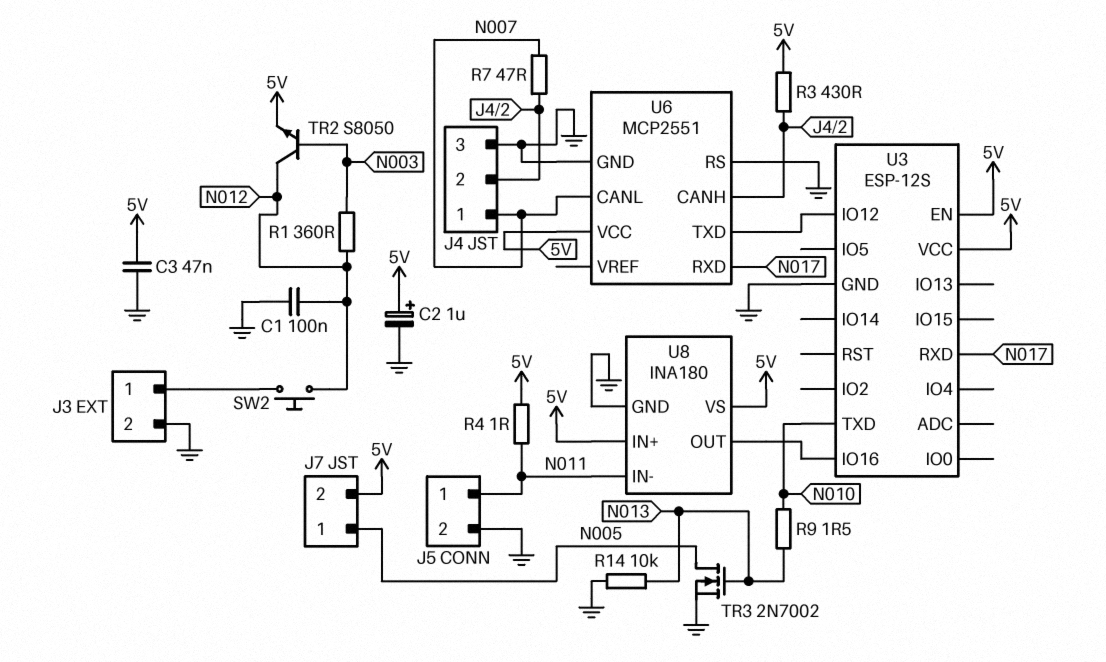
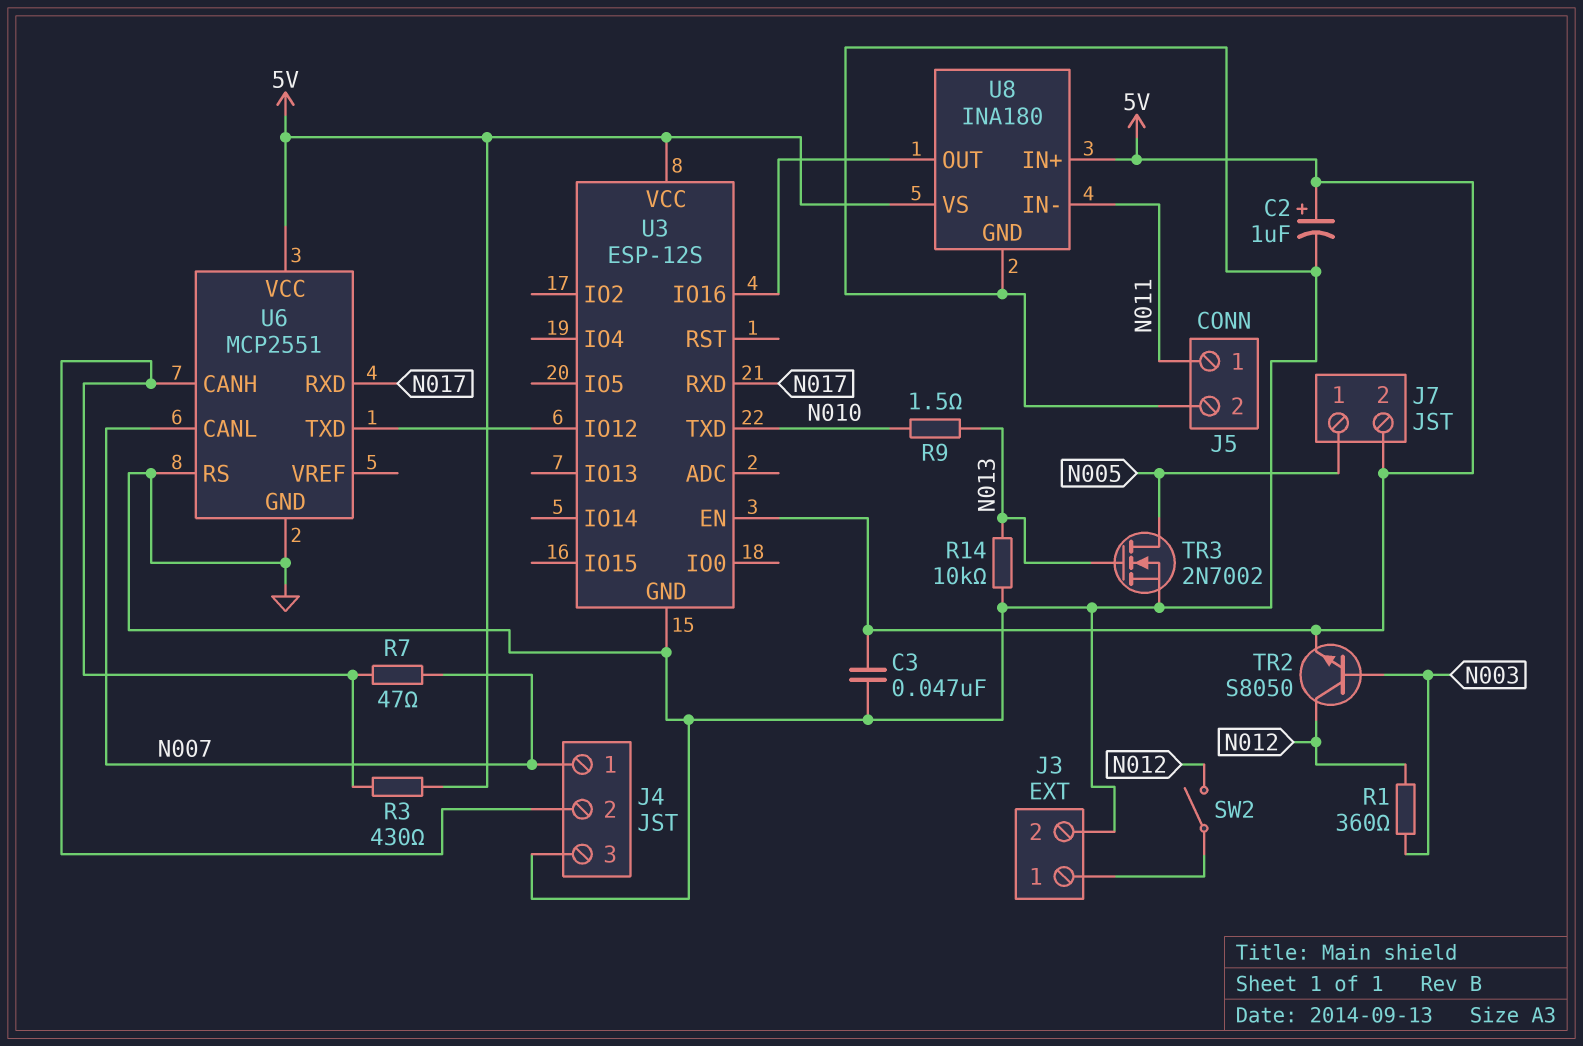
C1: 100nF (GND, N012) -> none
R4: 1 (5V, N011) -> none
SW2: button (J3/1, N012) -> switch (J3/1, N012)

